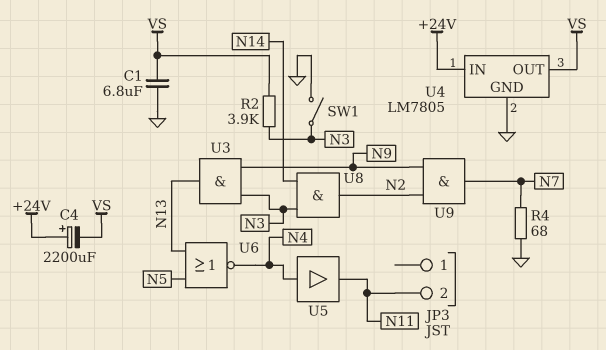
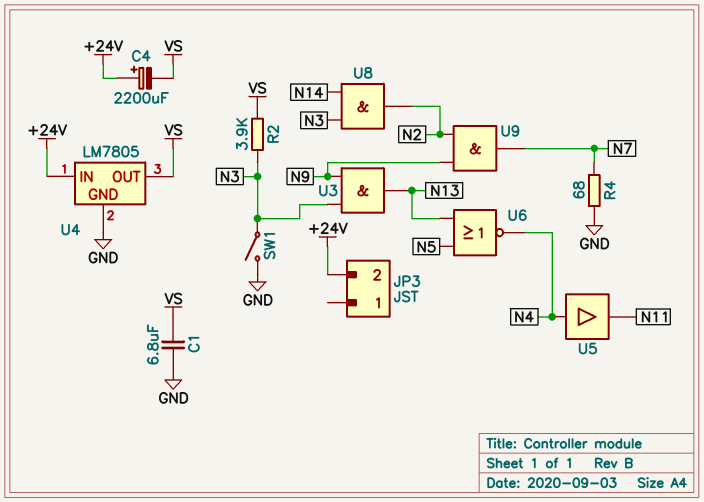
JP3 pin 2: N11 -> +24V

